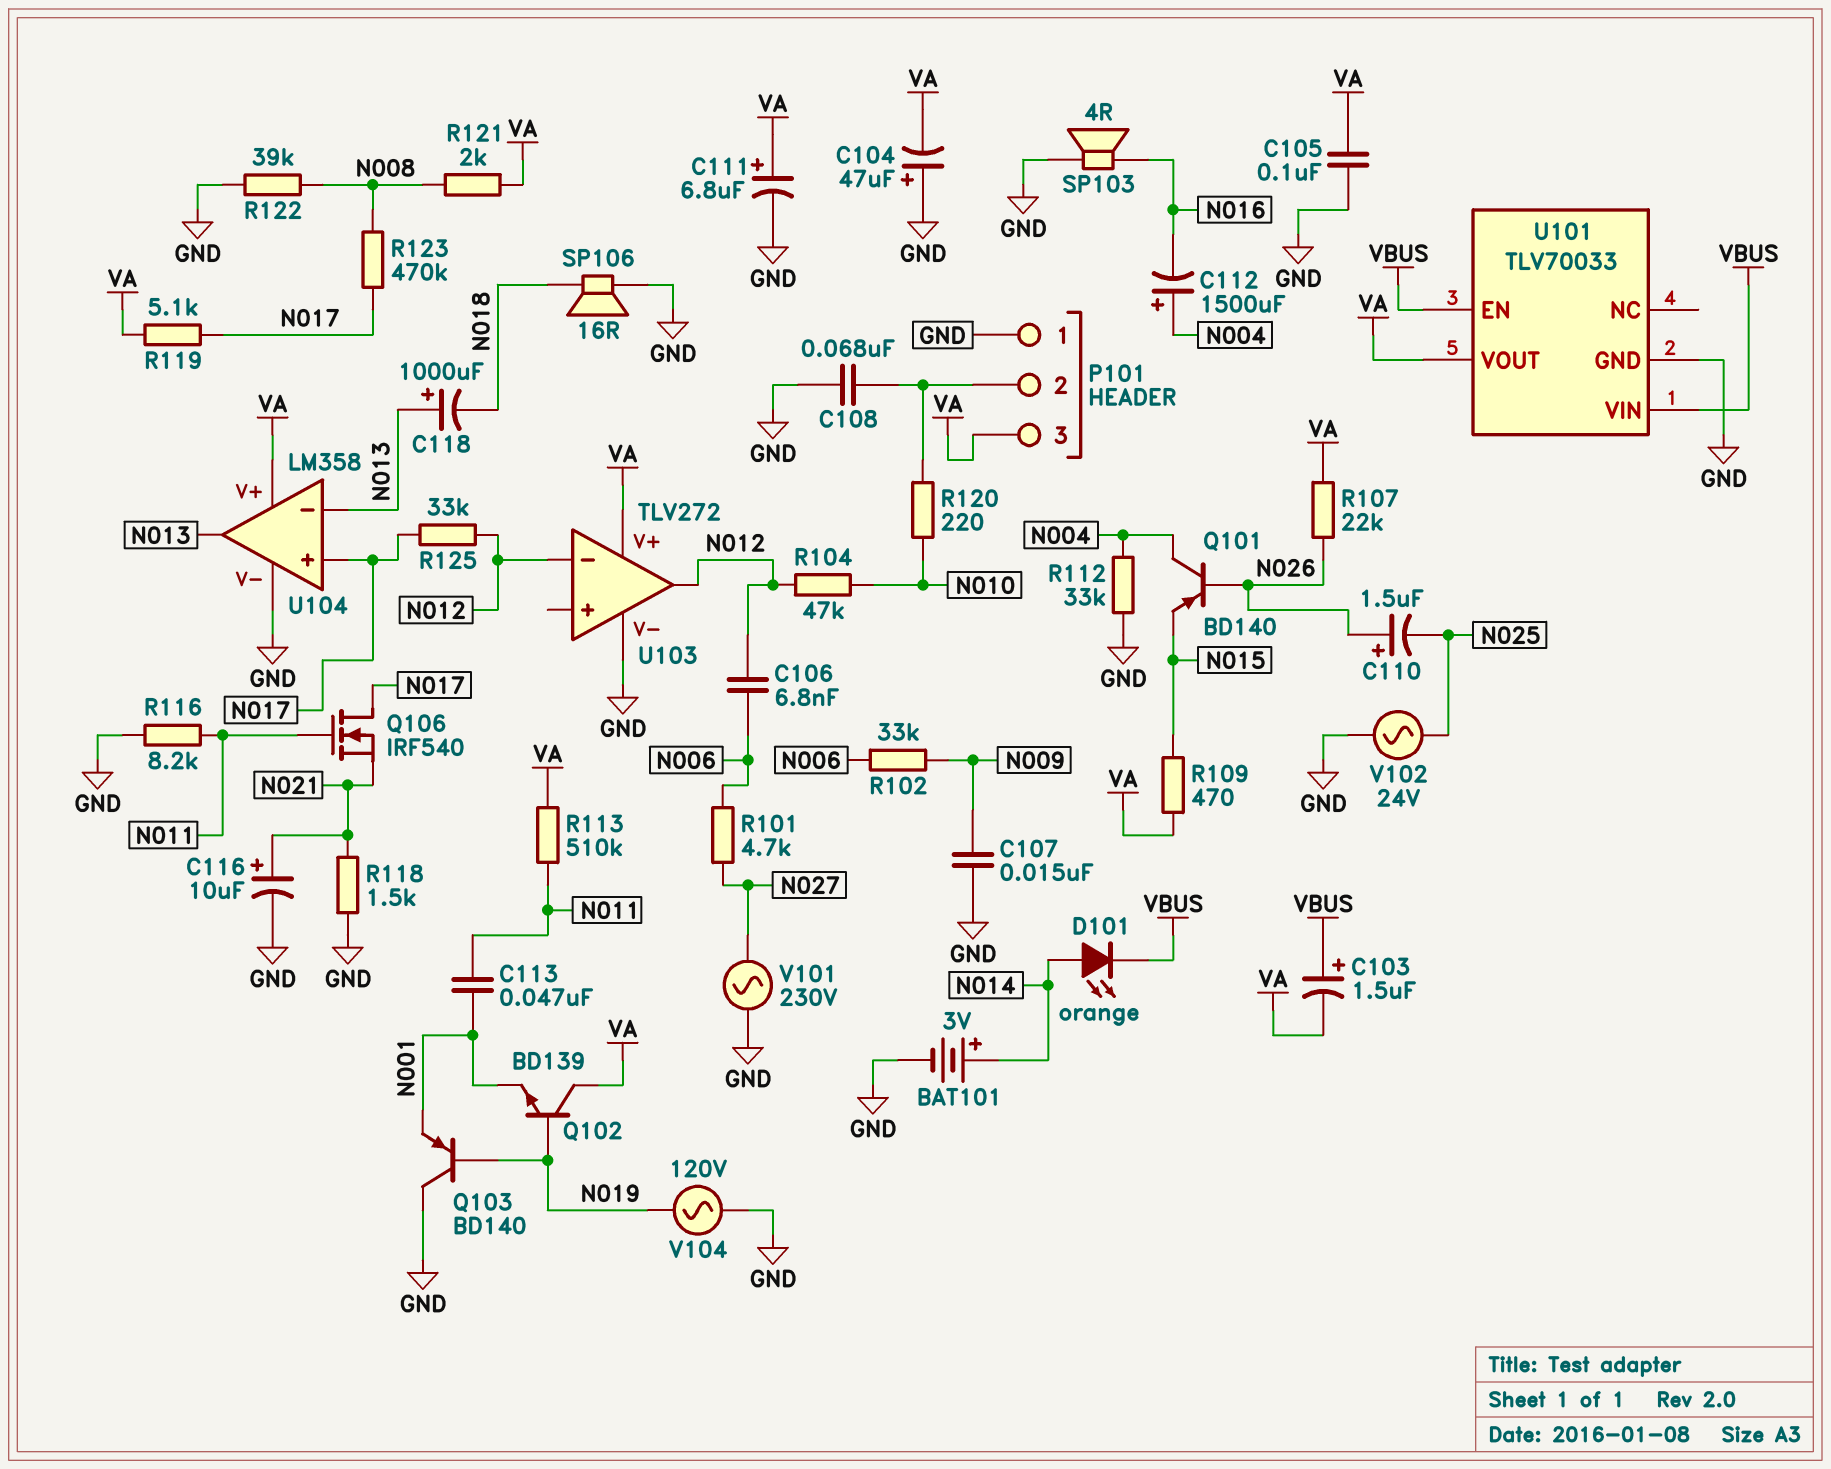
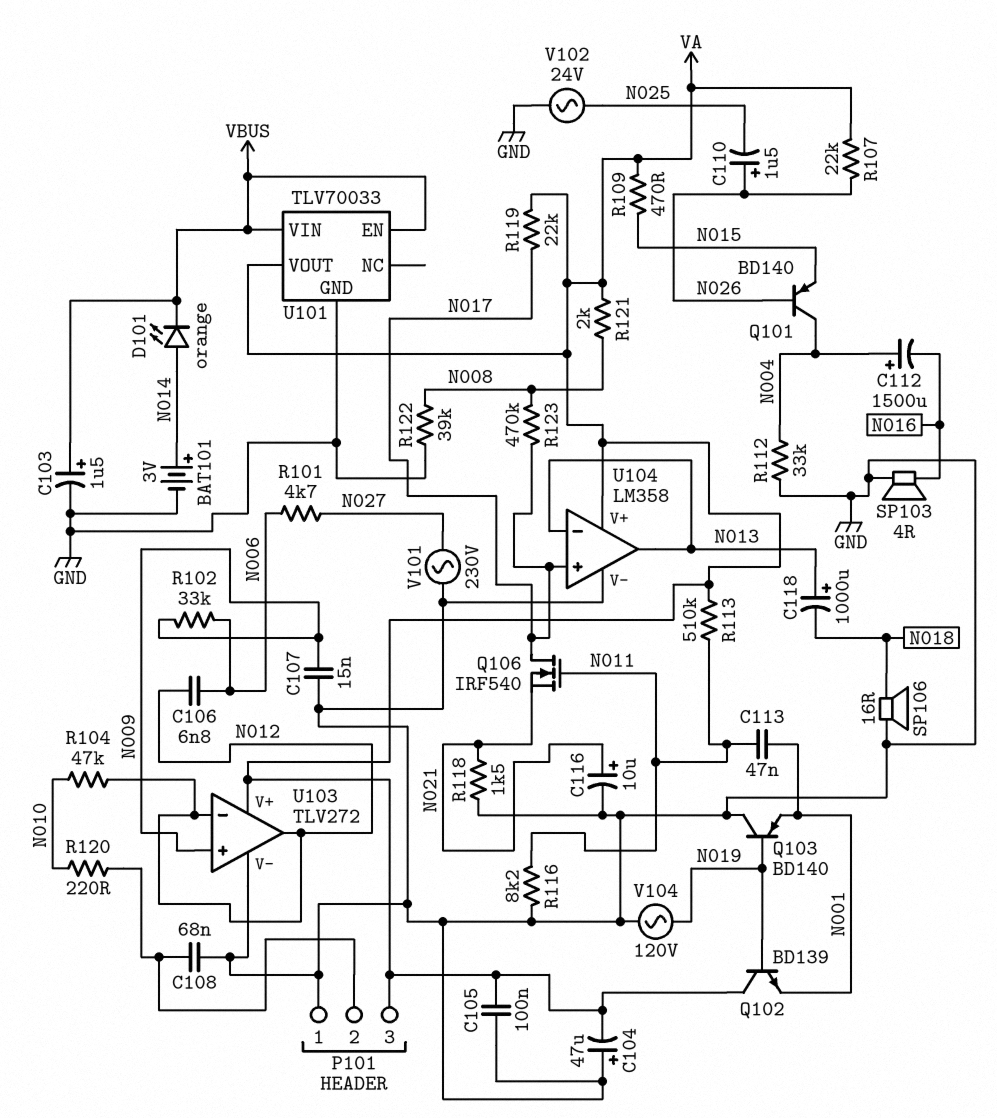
C103: 1.5uF (plus VBUS, minus VA) -> 1.5uF (plus VBUS, minus GND)
C111: 6.8uF (plus VA, minus GND) -> none
R119: 5.1k (N017, VA) -> 22k (N017, VA)
R125: 33k (N012, N017) -> none
U103 pin in+: none -> N009

